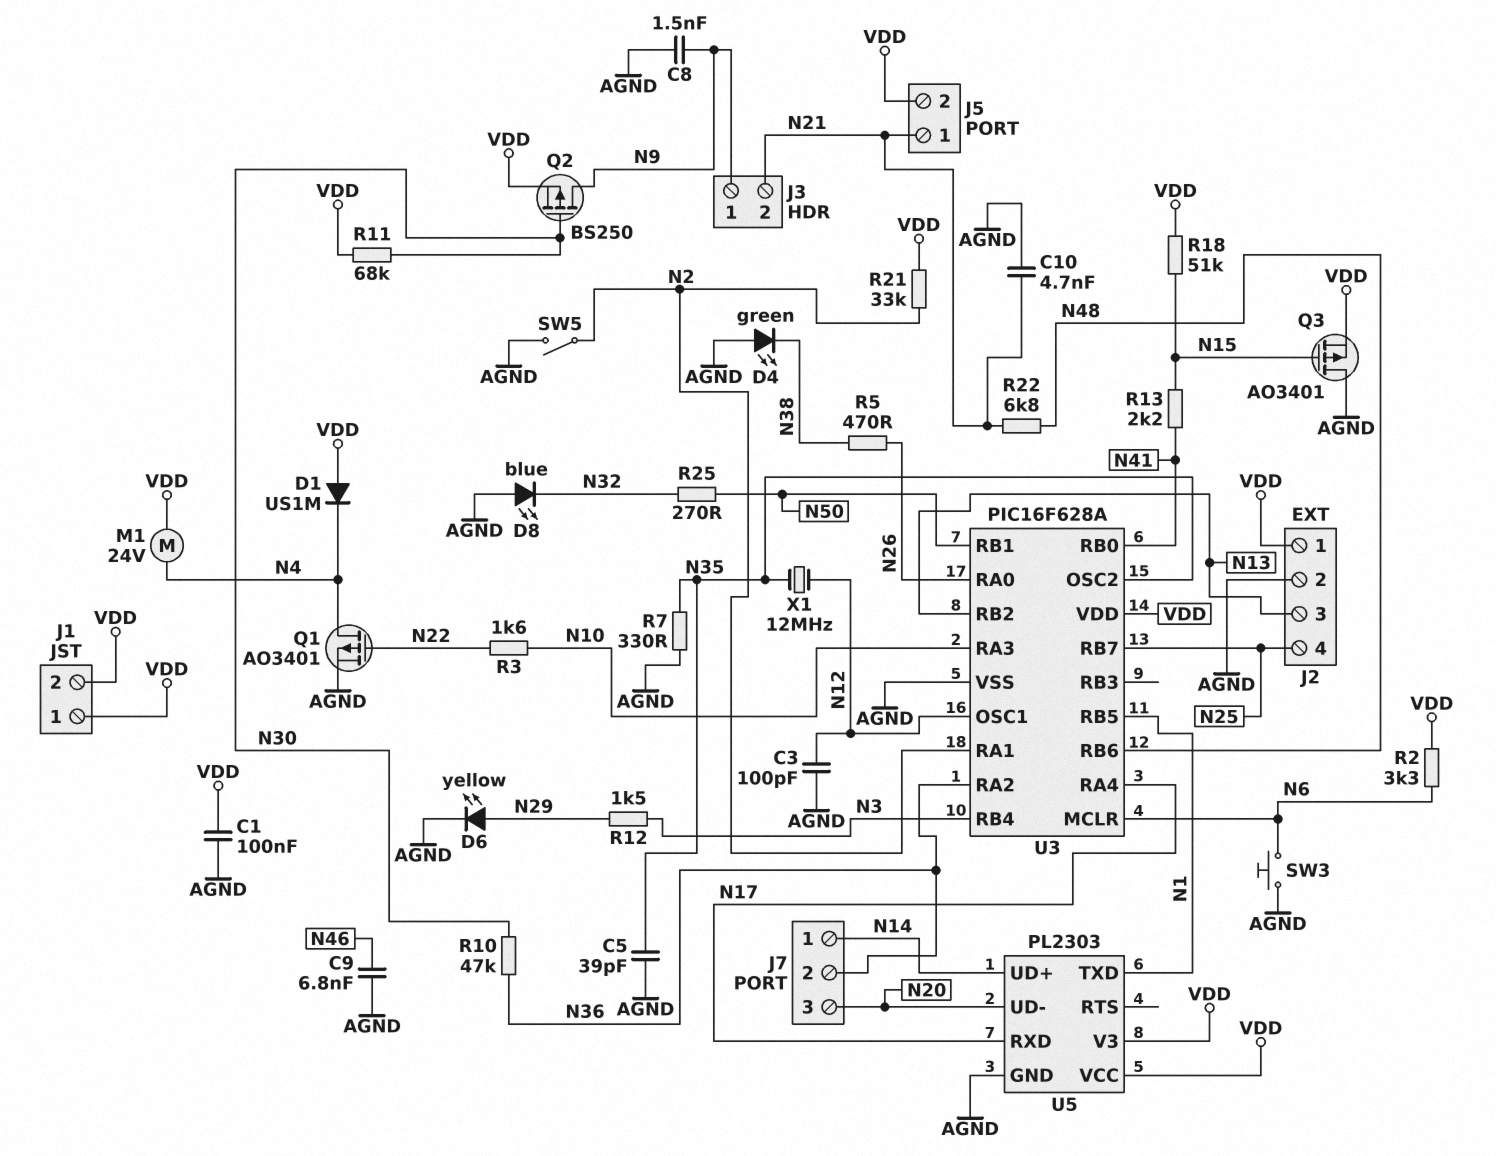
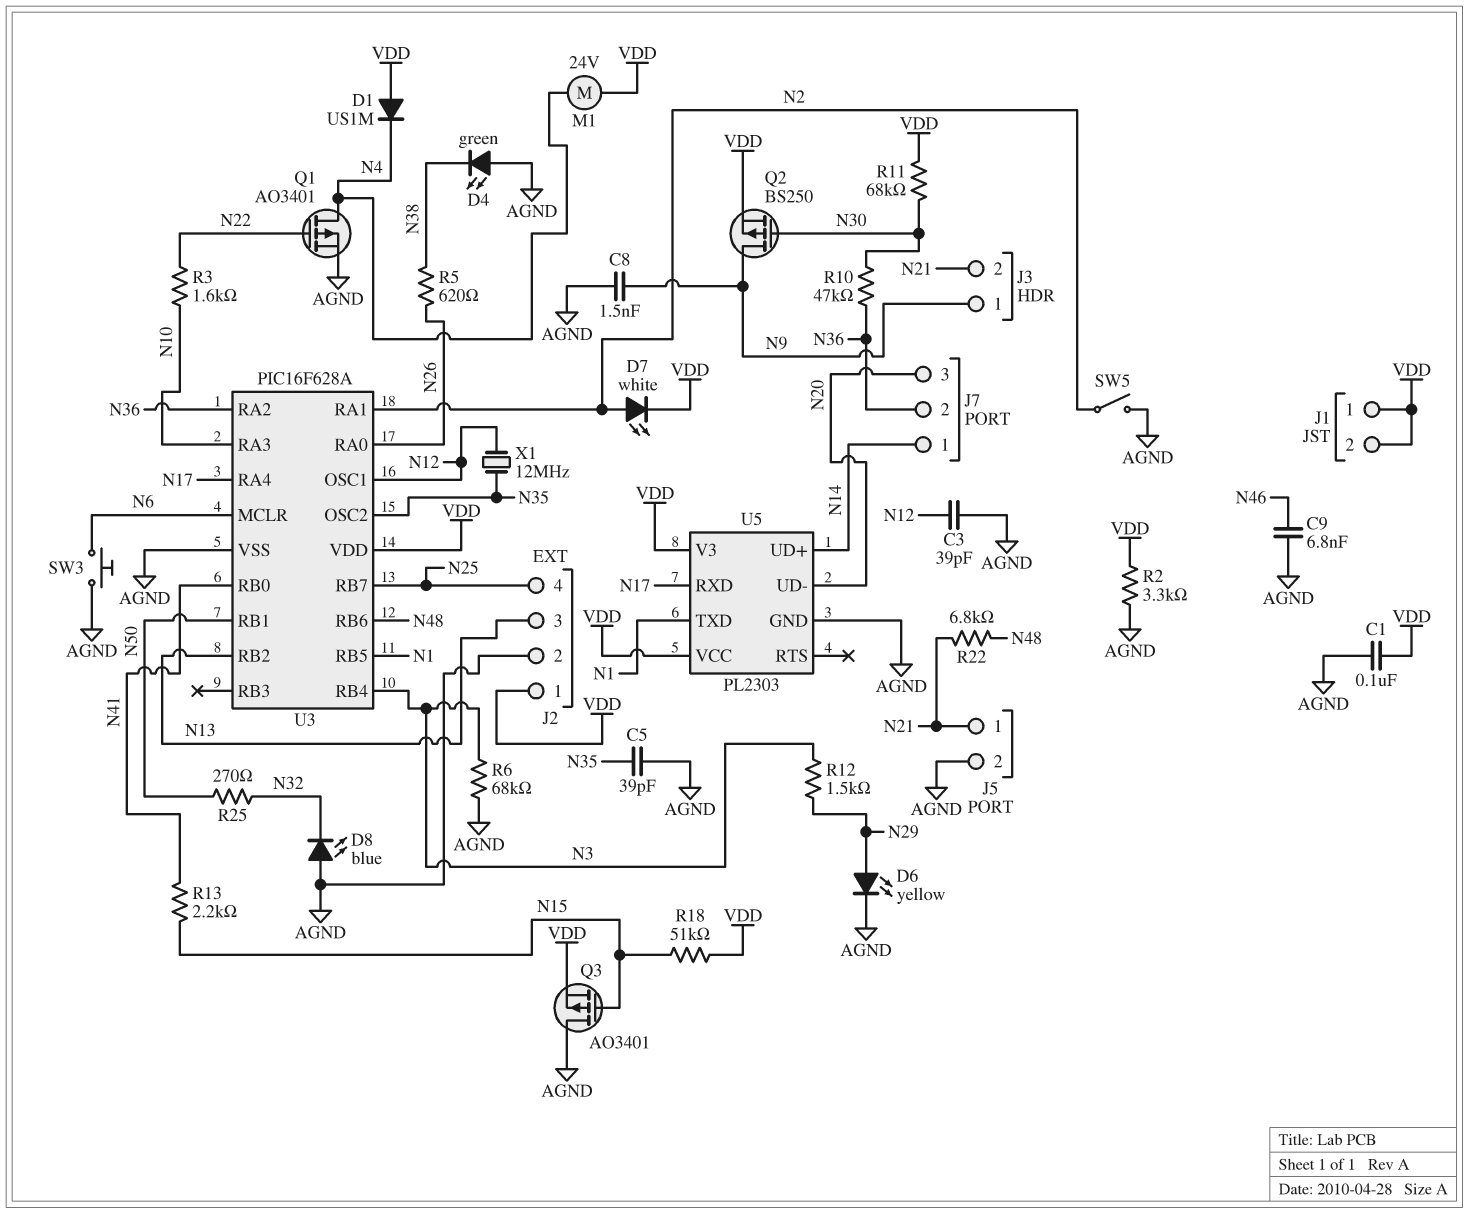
C3: 100pF (AGND, N12) -> 39pF (AGND, N12)
C10: 4.7nF (AGND, N21) -> none
D7: none -> LED white (A N2, K VDD)
J5 pin 2: VDD -> AGND
R2: 3.3k (N6, VDD) -> 3.3k (AGND, VDD)
R5: 470 (N26, N38) -> 620 (N26, N38)
R6: none -> 68k (AGND, N3)
R7: 330 (AGND, N35) -> none
R21: 33k (N2, VDD) -> none

